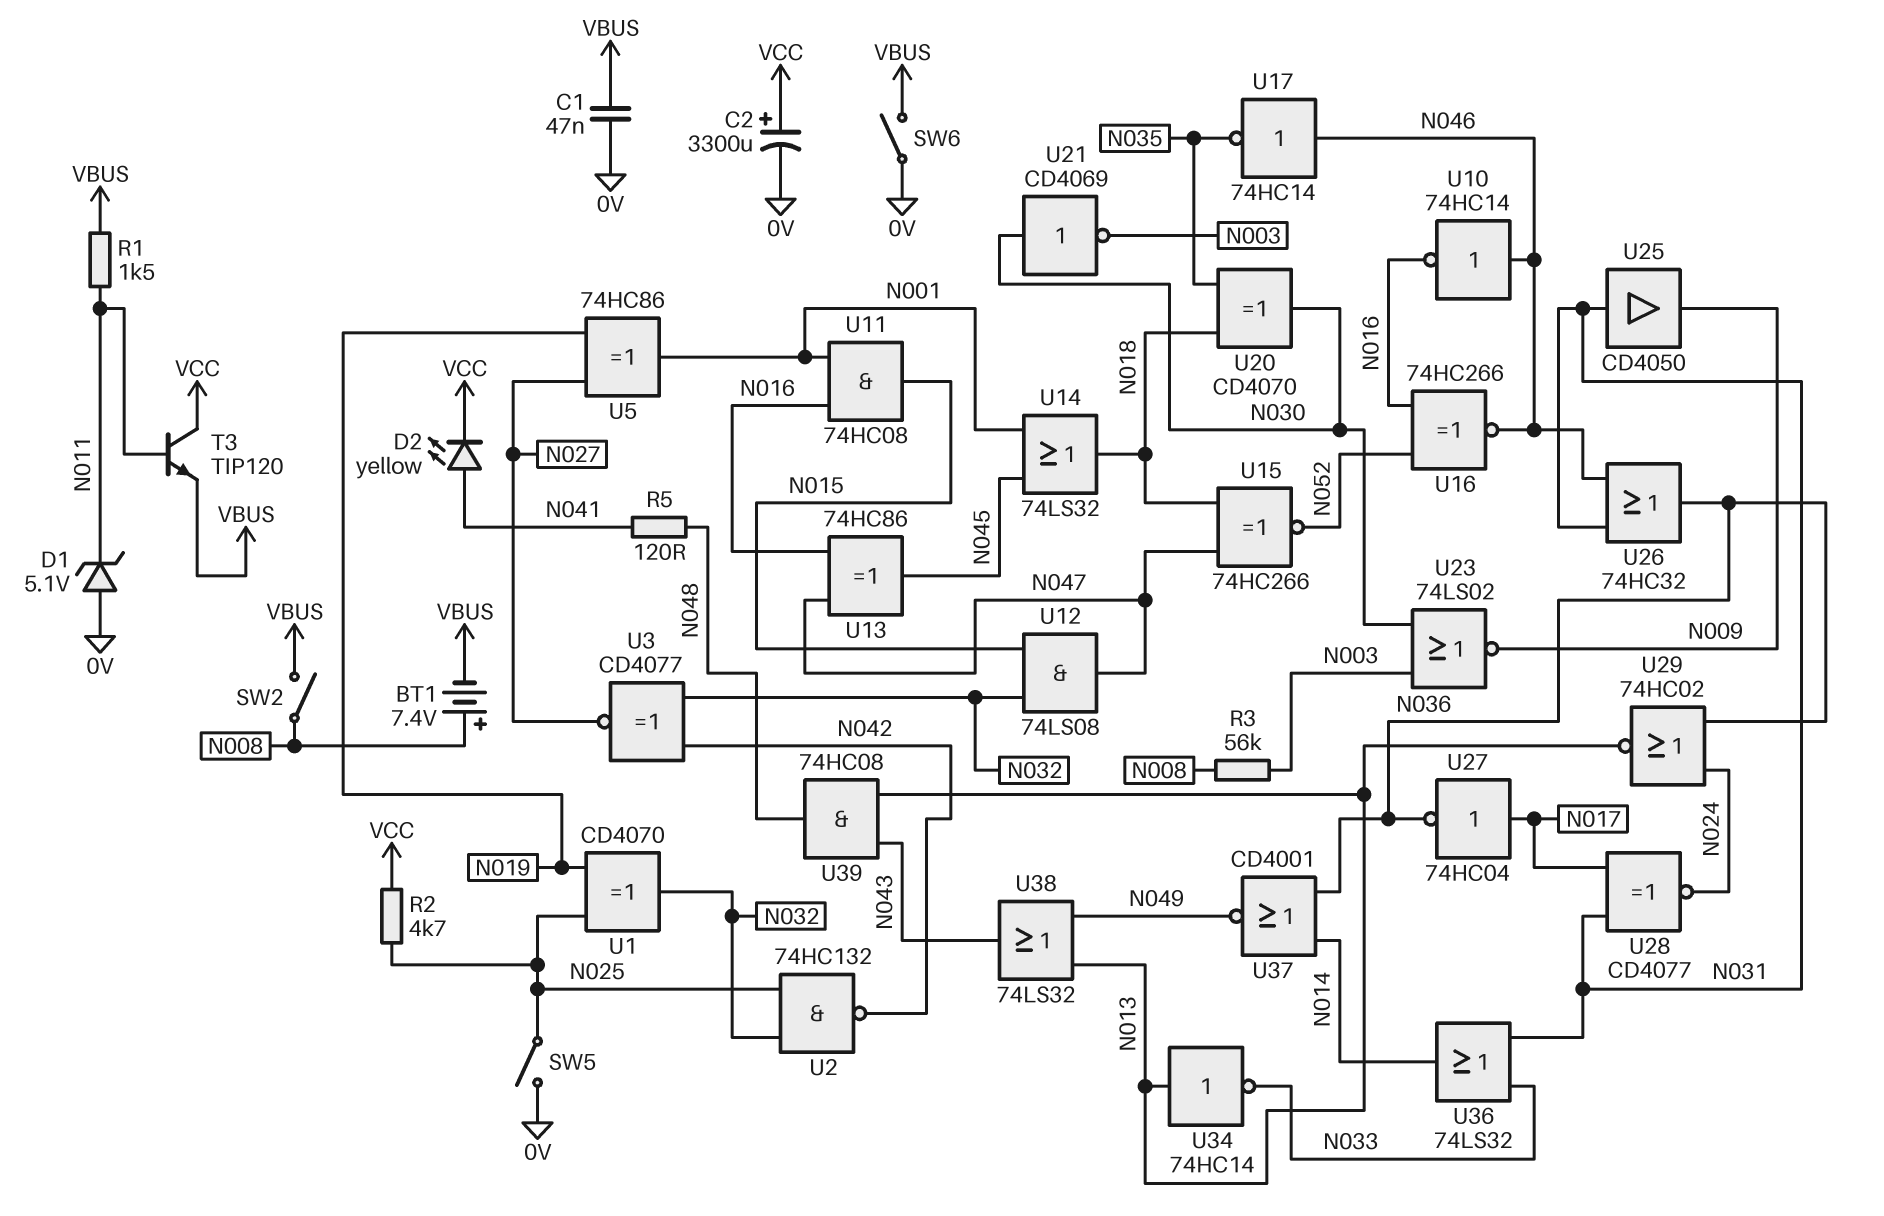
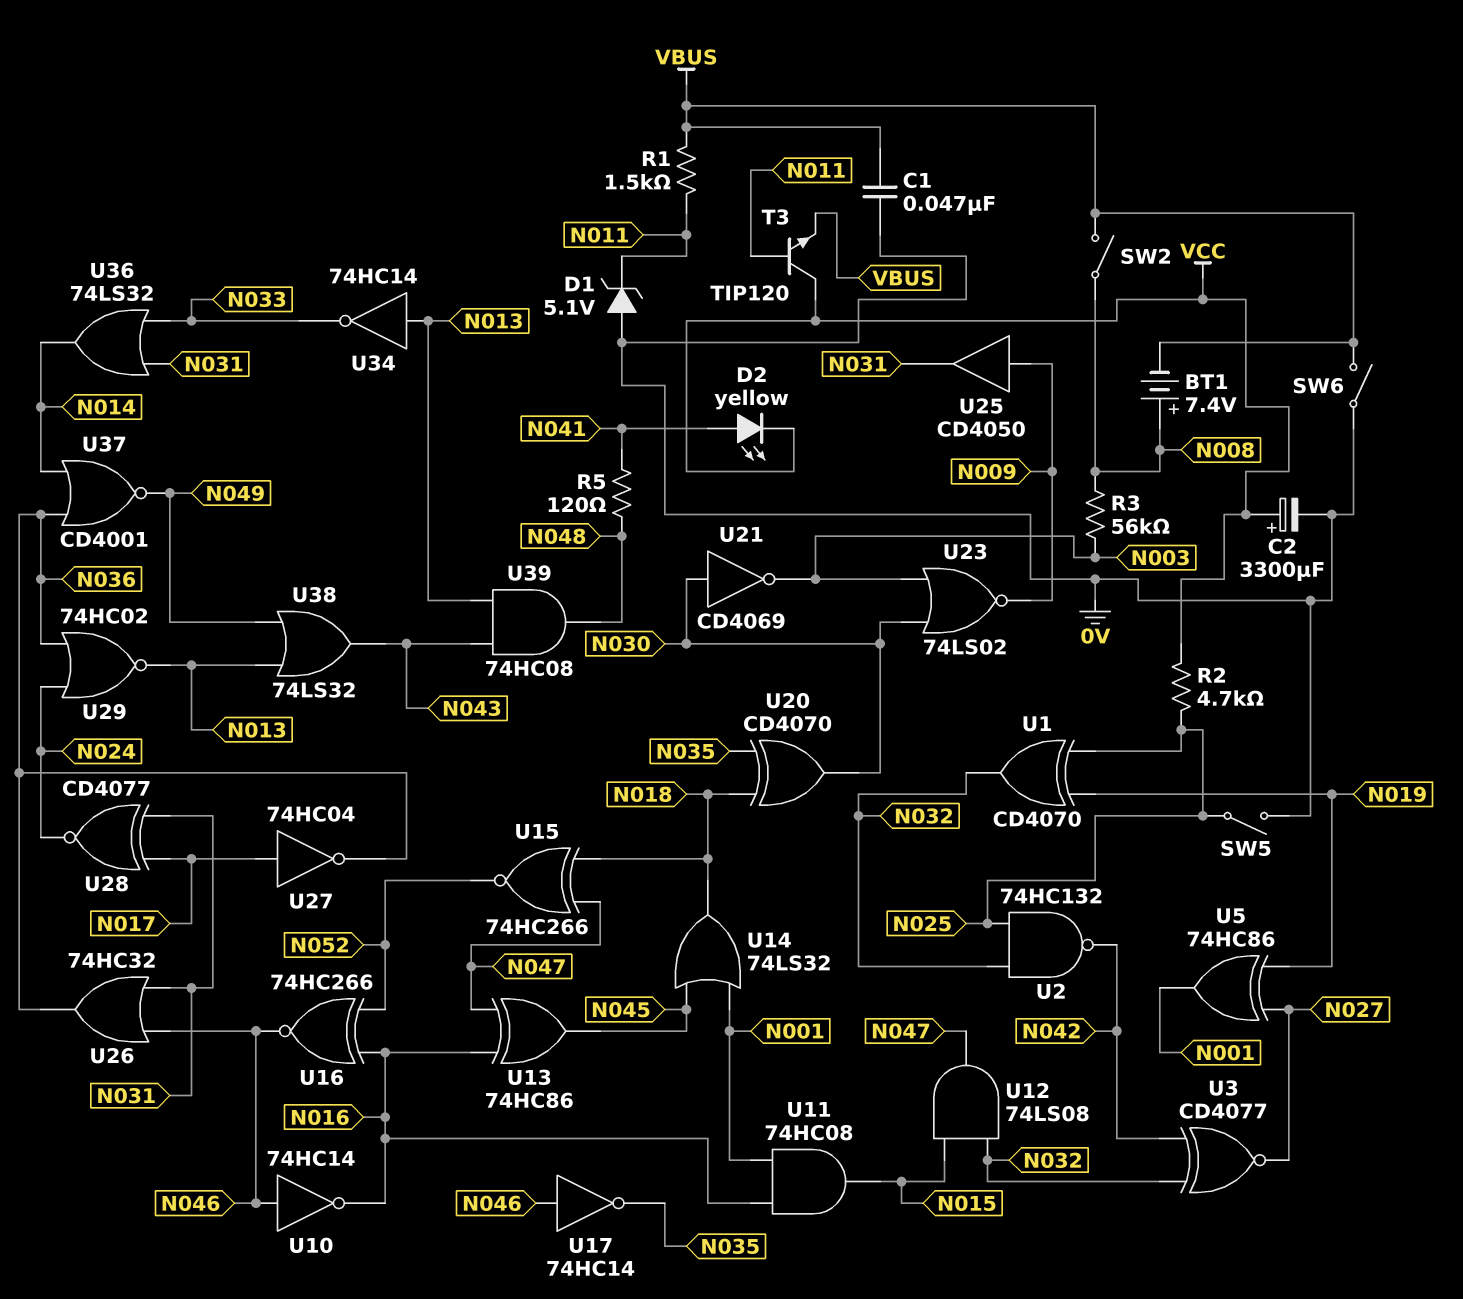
U25: buffer CD4050 (in N031, out N009) -> buffer CD4050 (in N009, out N031)

